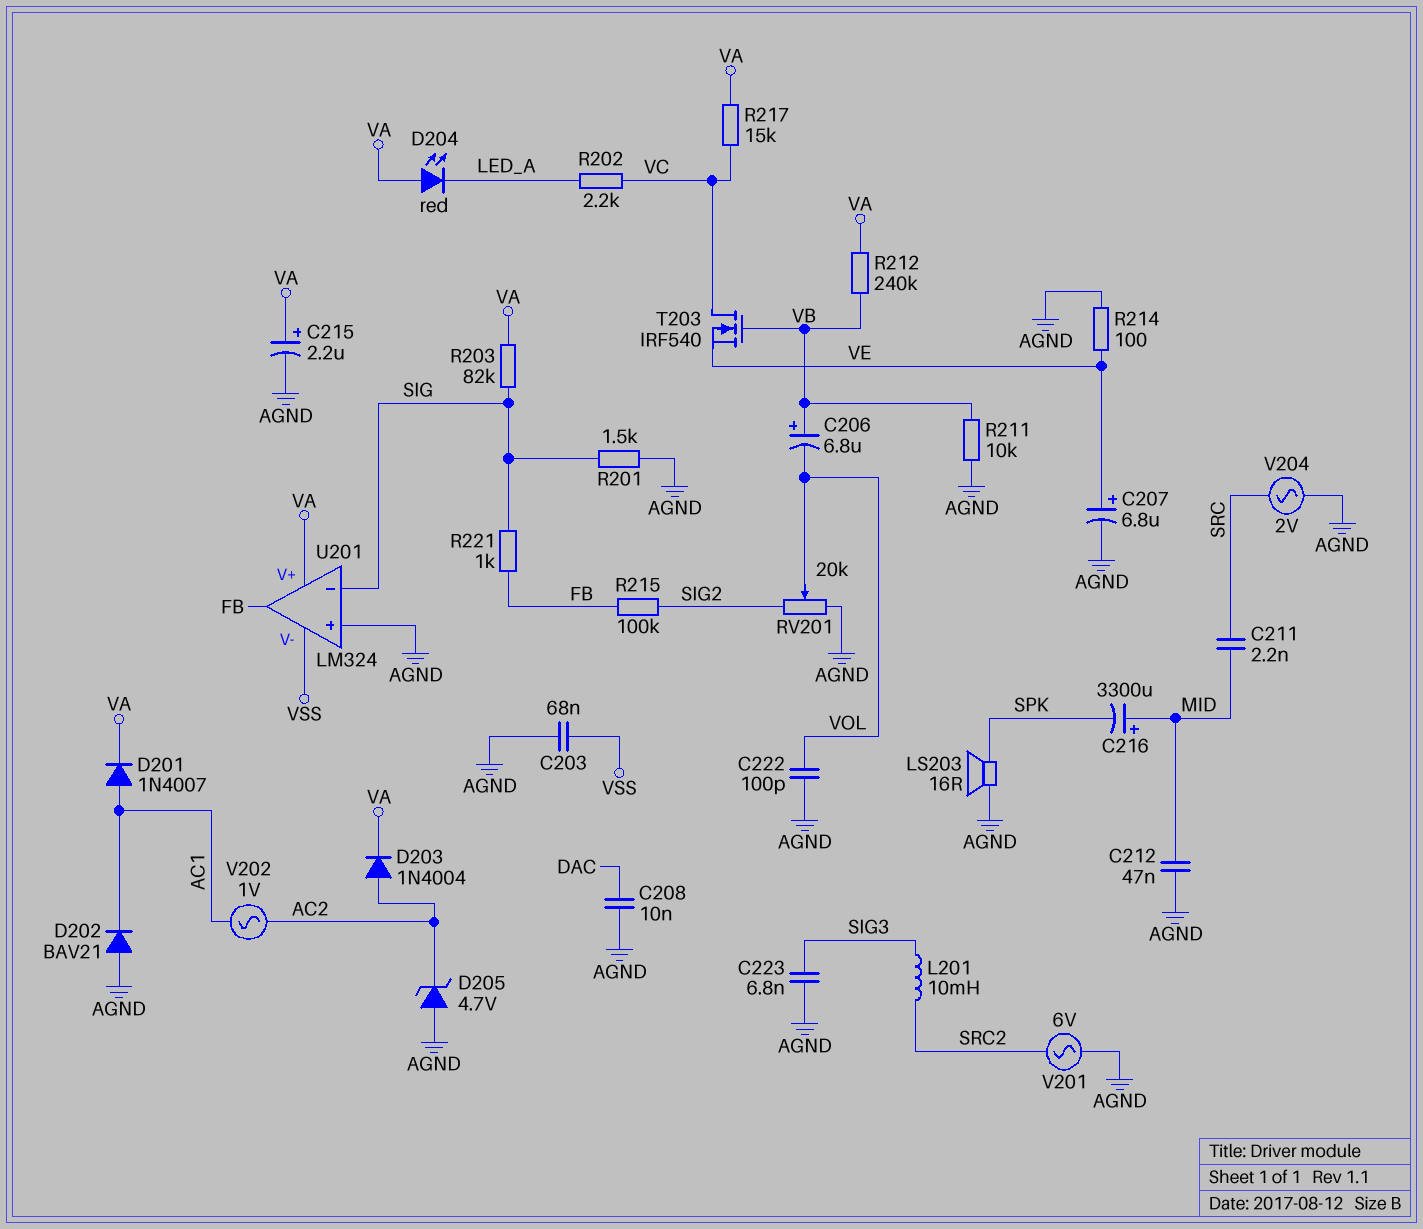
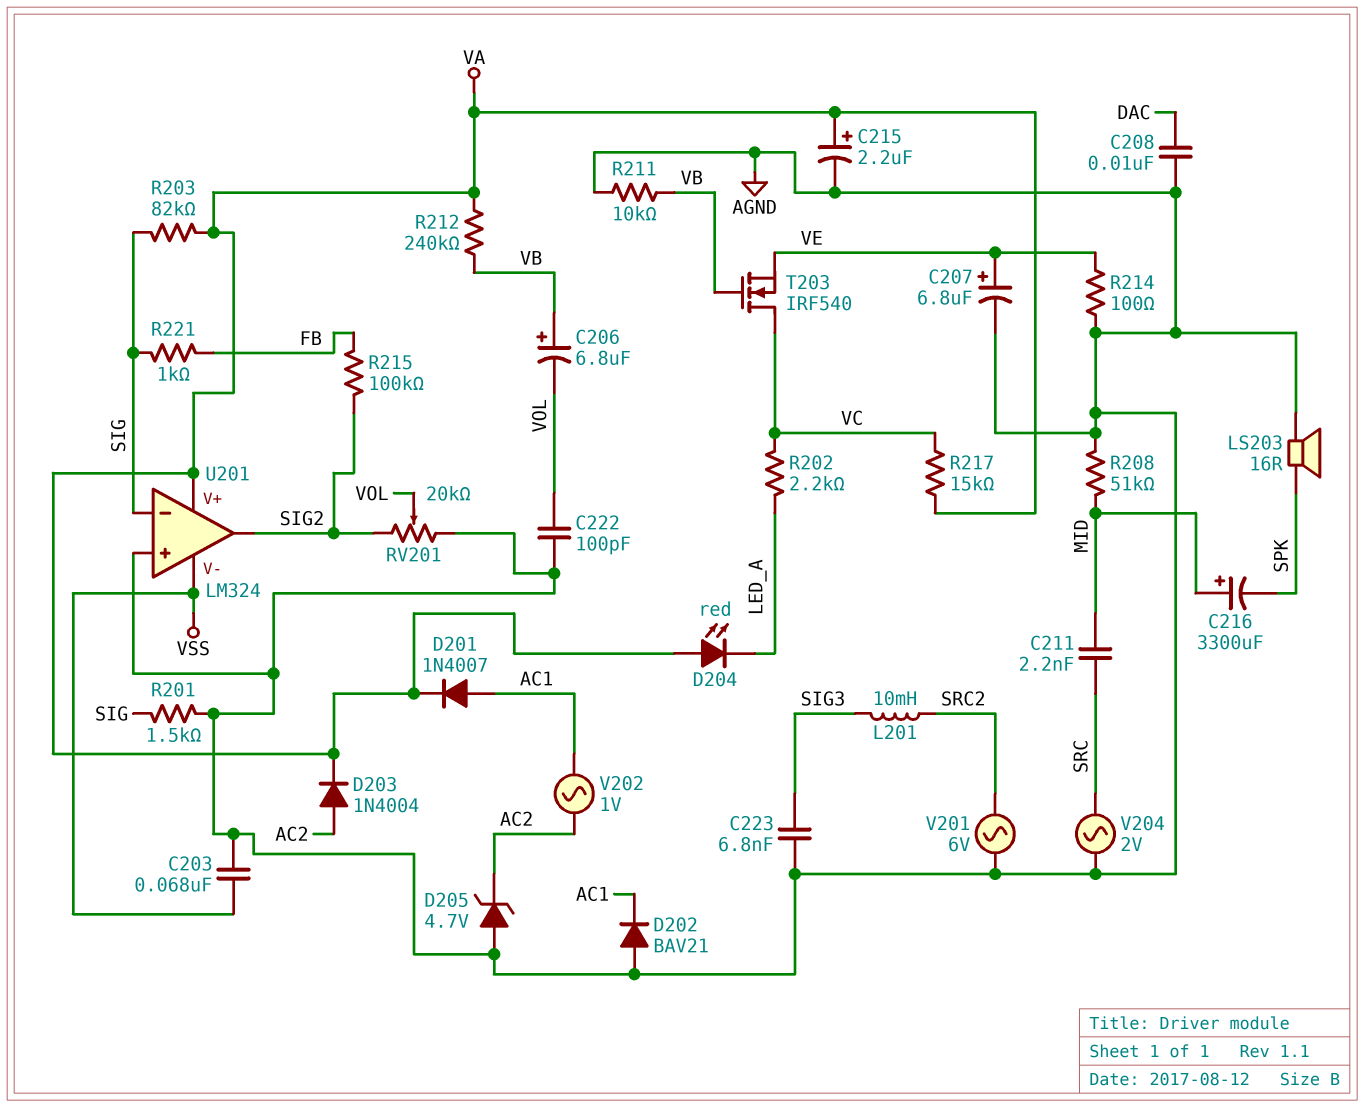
C212: 47nF (AGND, MID) -> none
R208: none -> 51k (AGND, MID)
U201 pin out: FB -> SIG2

